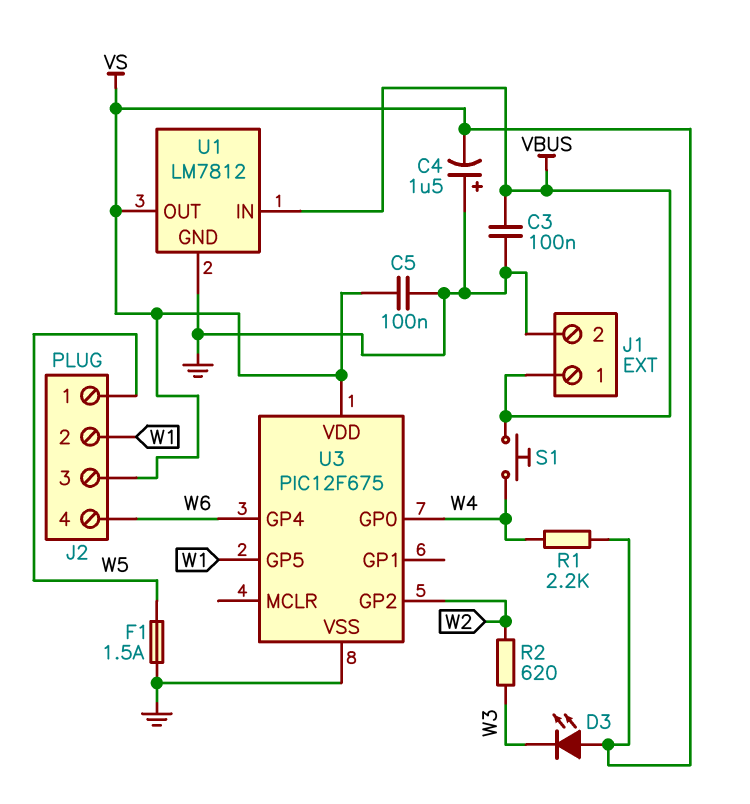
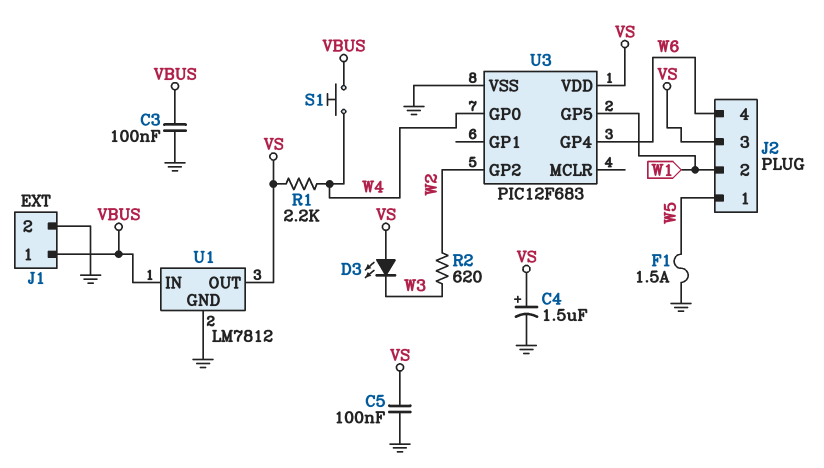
C4: 1.5uF (plus GND, minus VS) -> 1.5uF (plus VS, minus GND)
U3: PIC12F675 -> PIC12F683

